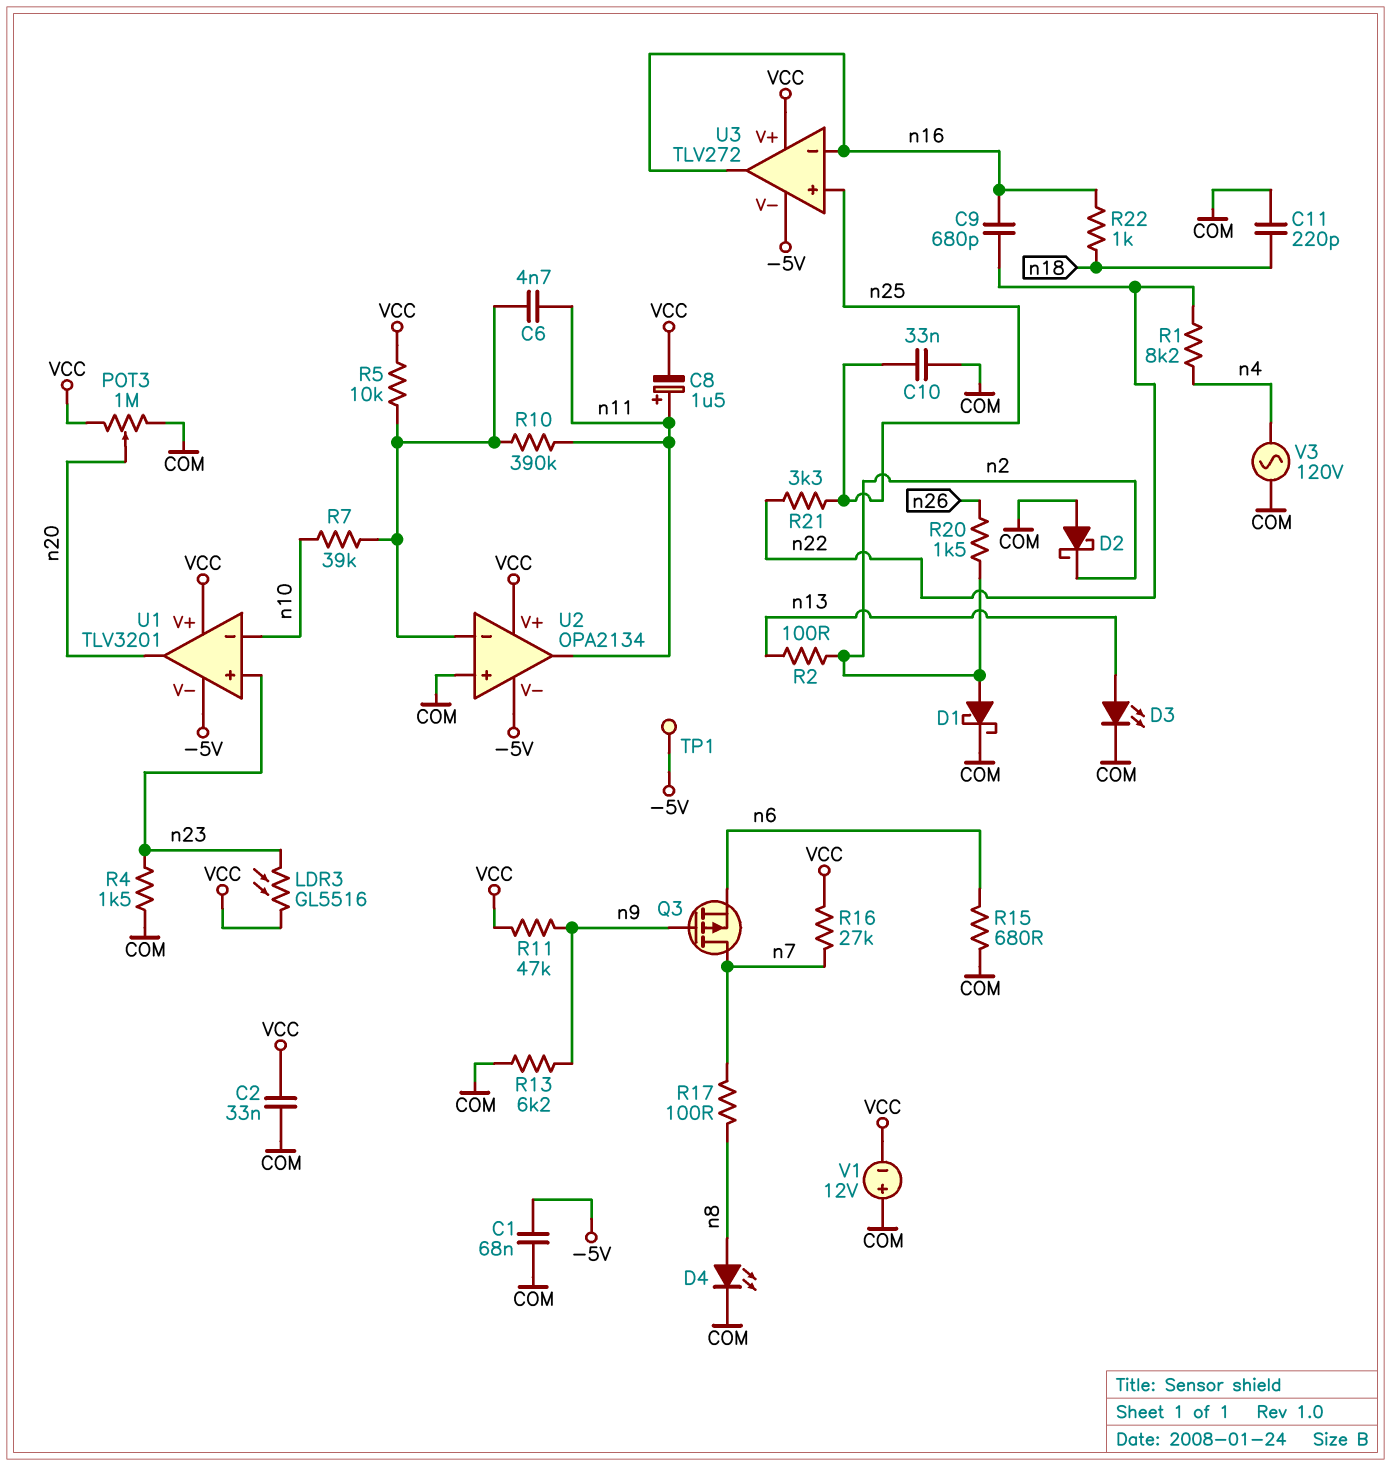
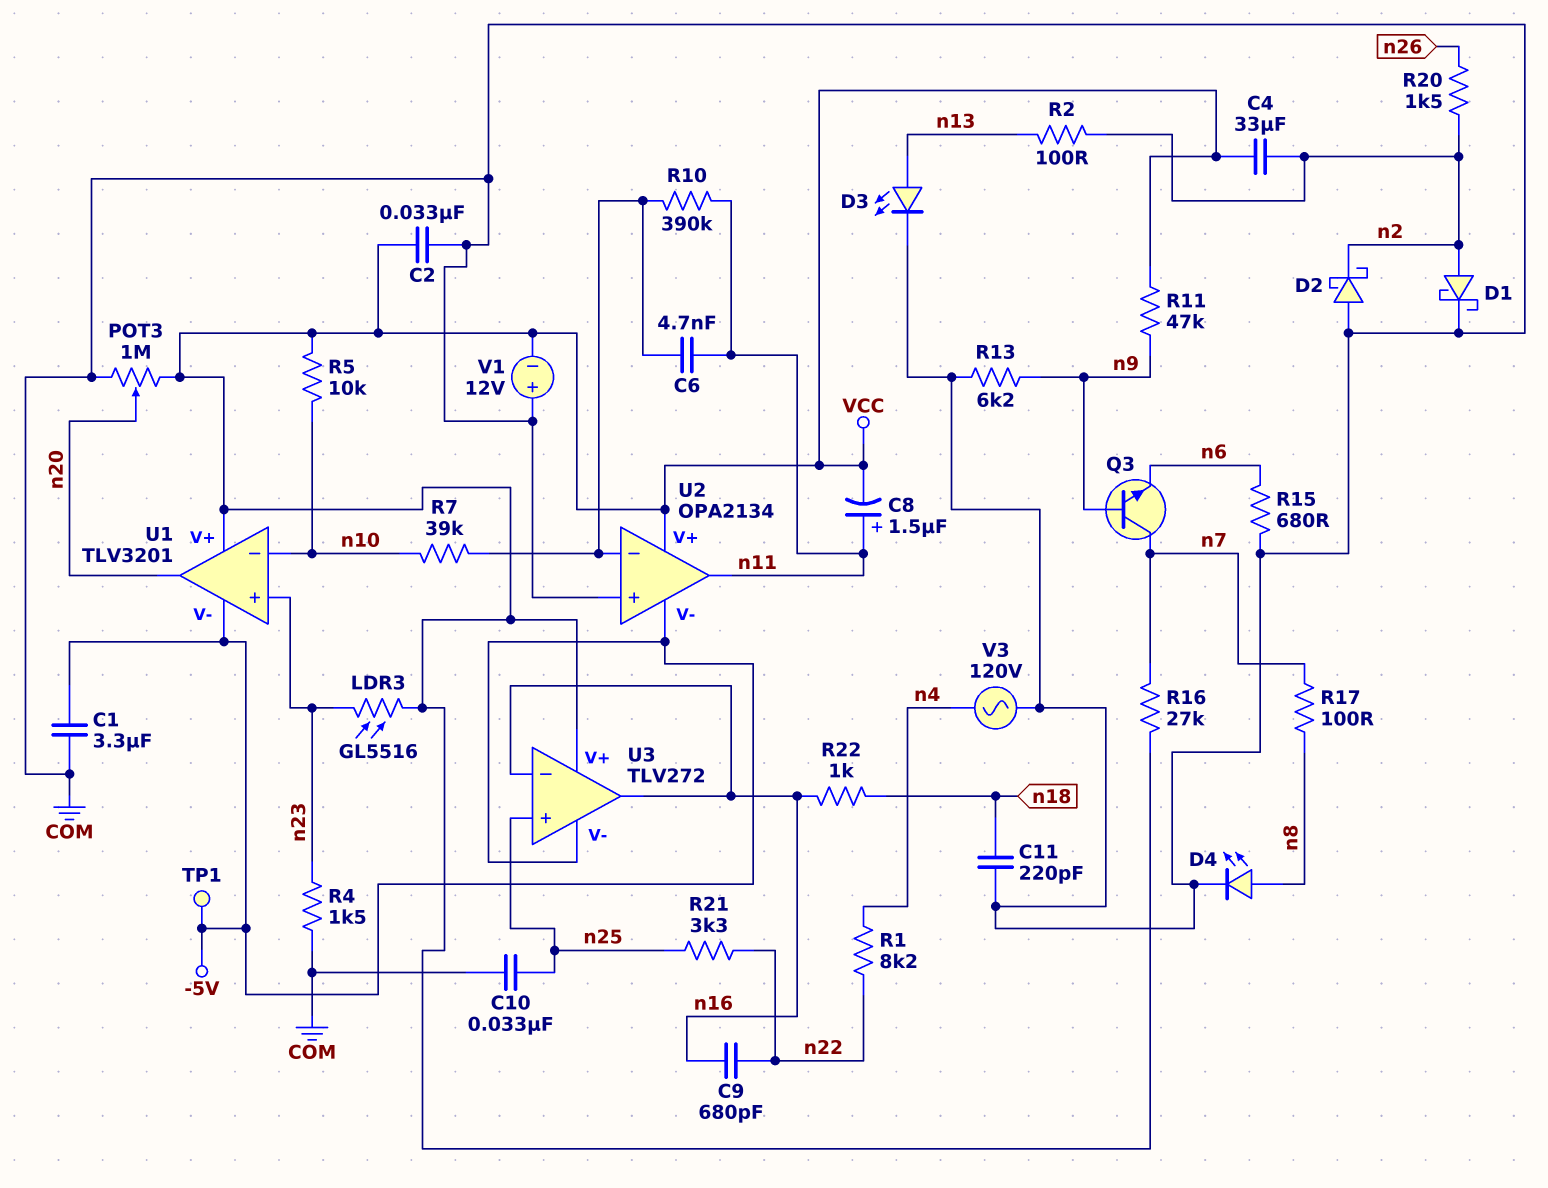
C1: 68nF (-5V, COM) -> 3.3uF (-5V, COM)
C4: none -> 33uF (VCC, n2)
Q3: PMOS (G n9, D n7, S n6) -> NPN (B n9, C n7, E n6)
R5: 10k (U2/in-, VCC) -> 10k (VCC, n10)

